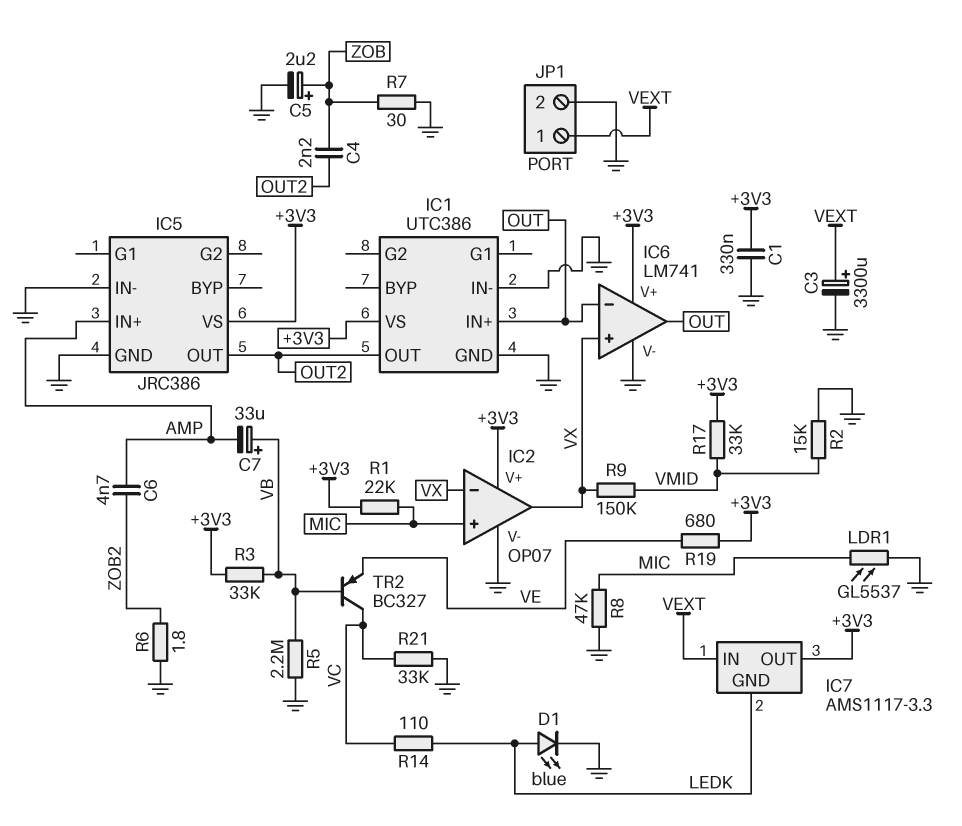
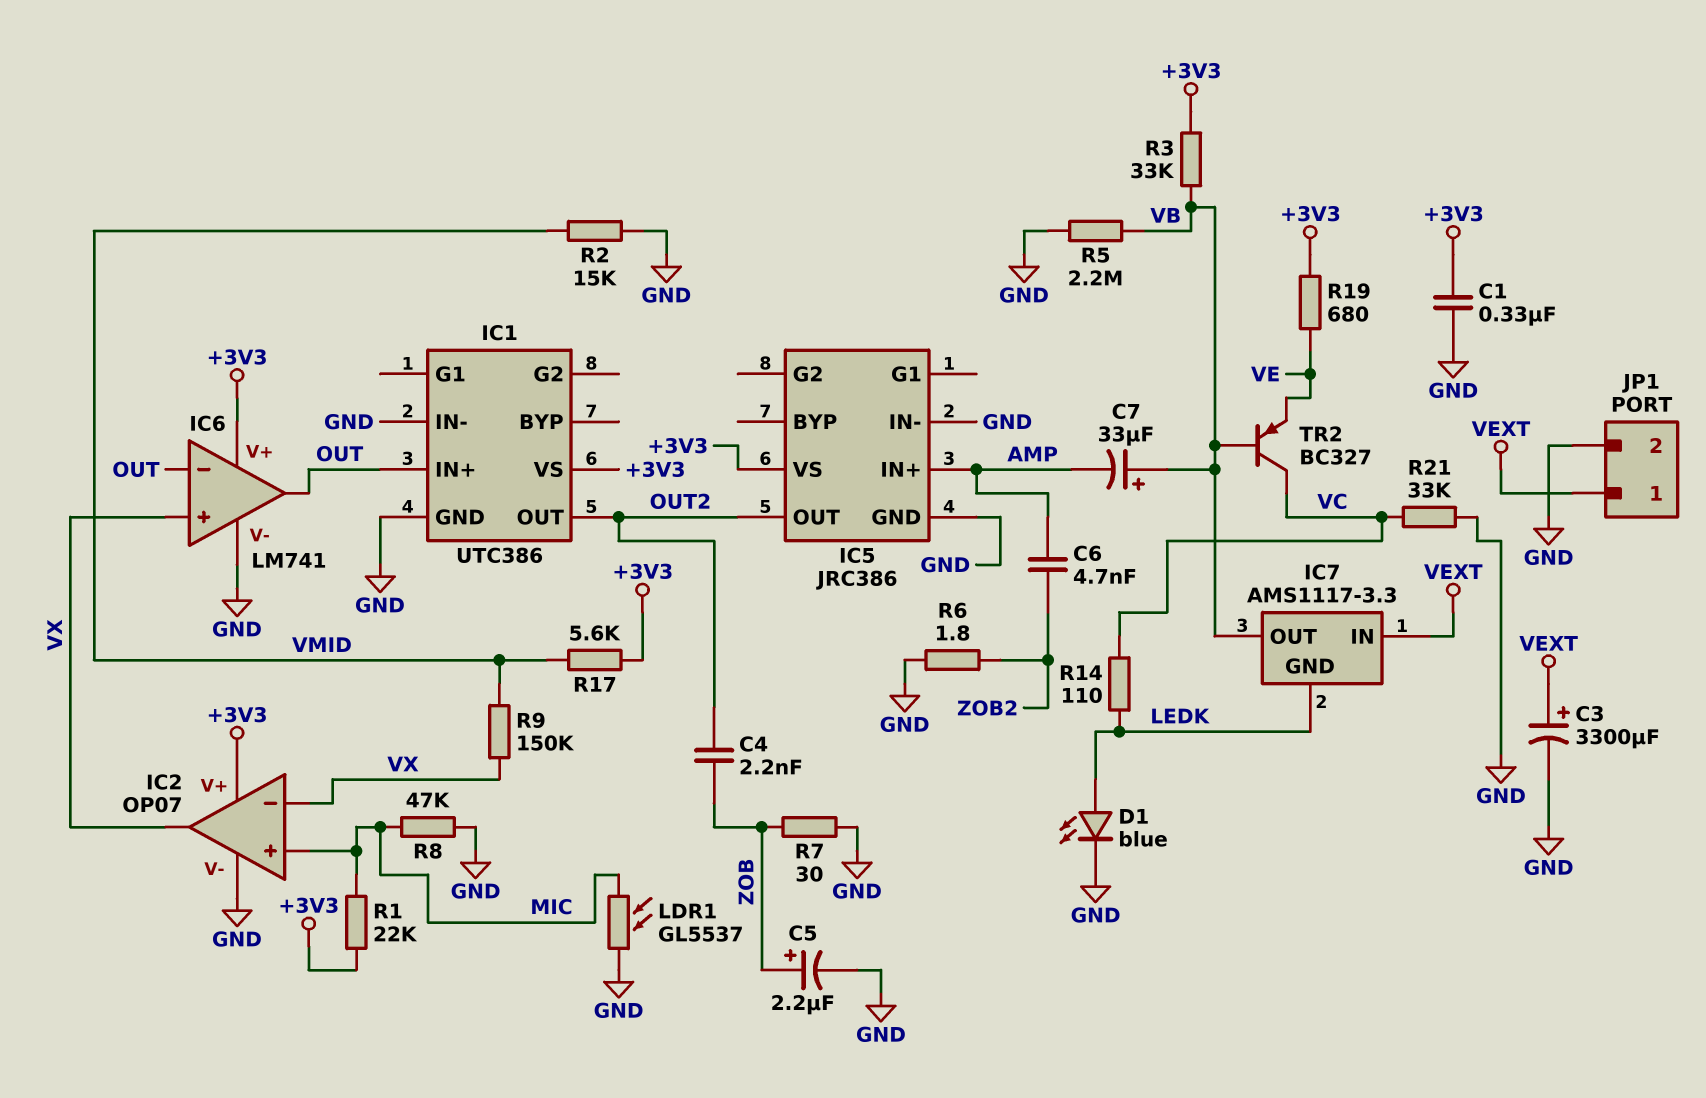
IC7 pin OUT: +3V3 -> VB
R17: 33k (+3V3, VMID) -> 5.6k (+3V3, VMID)

